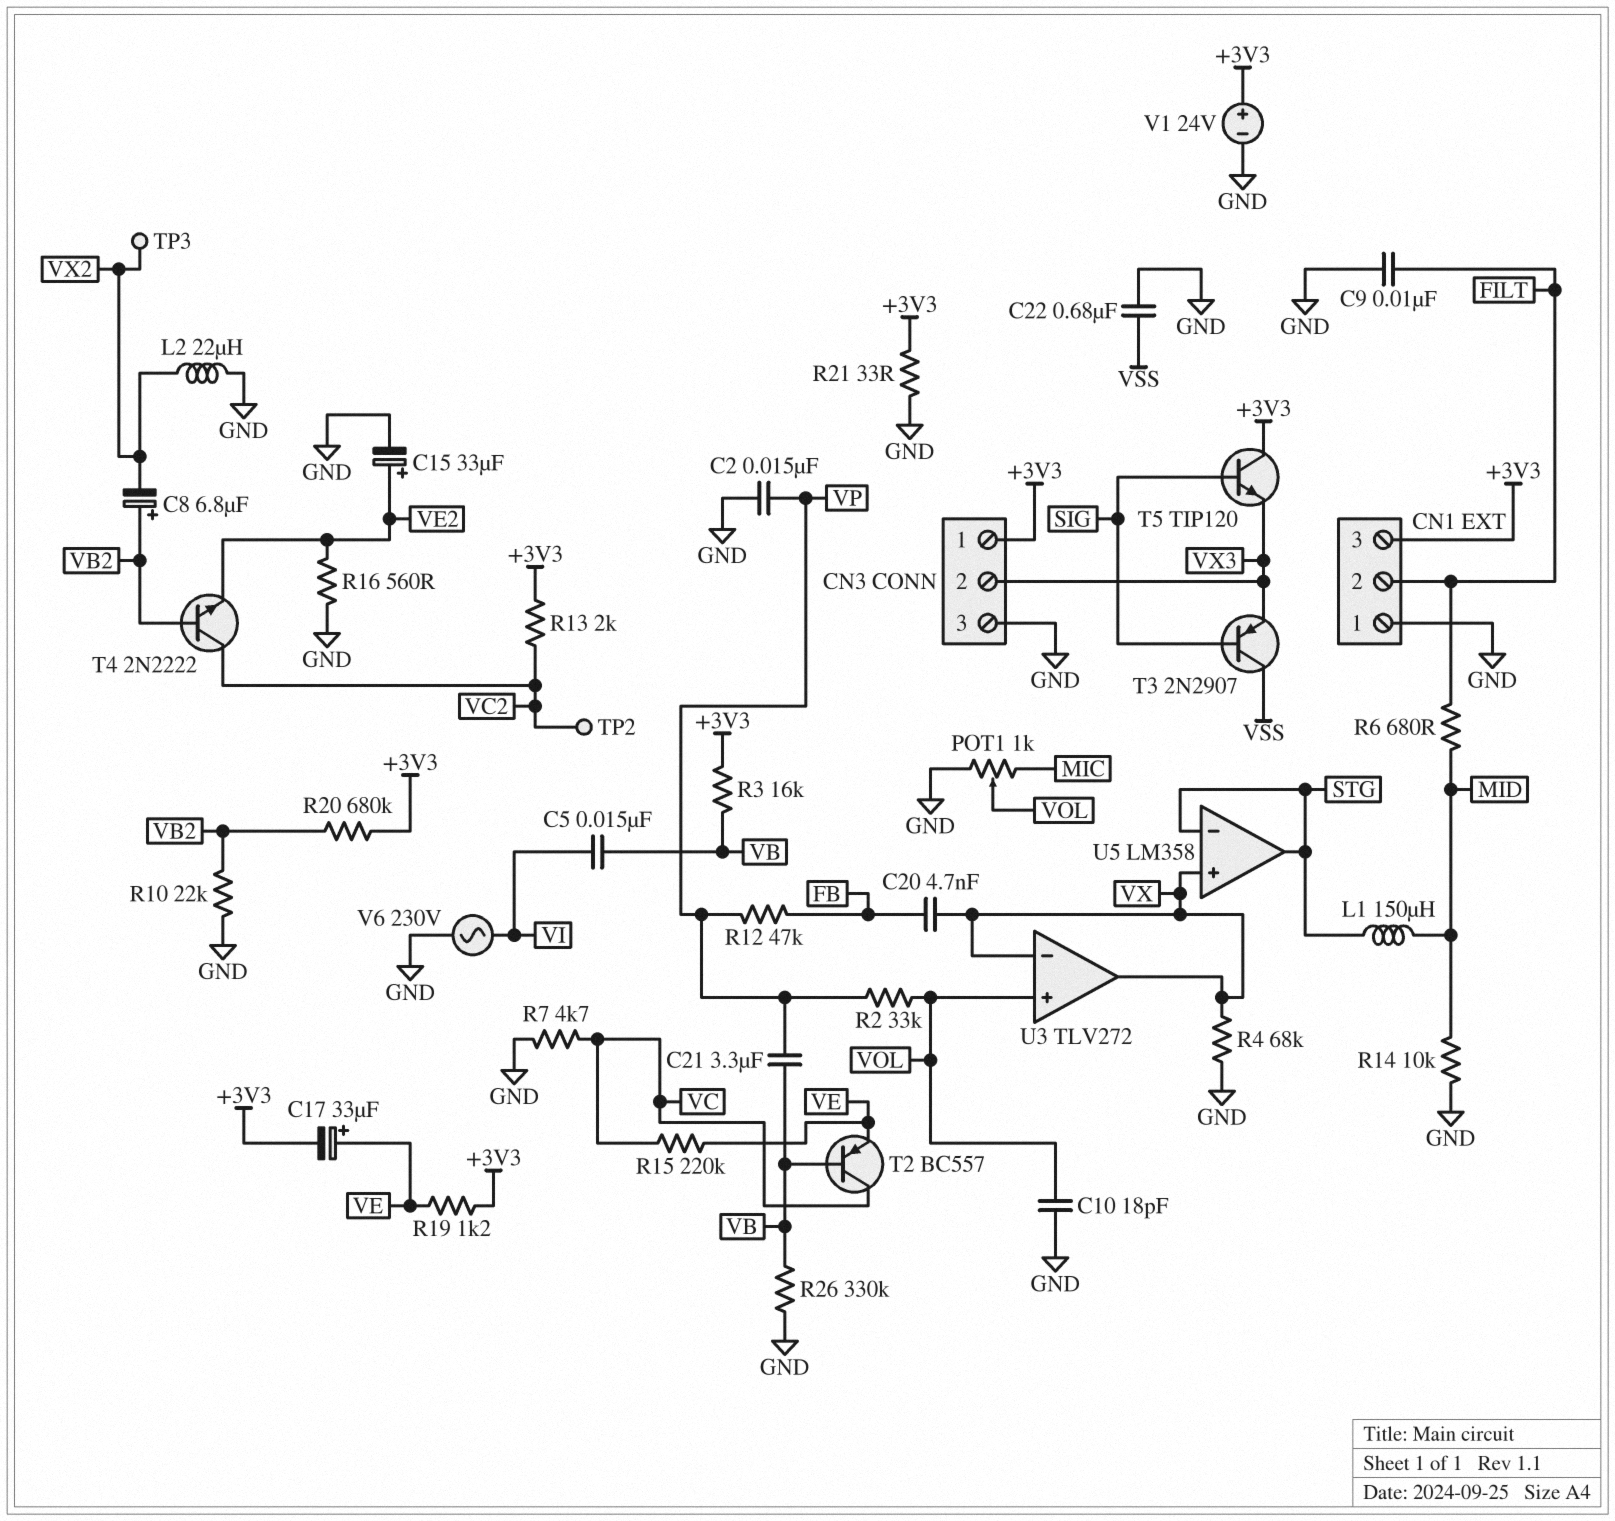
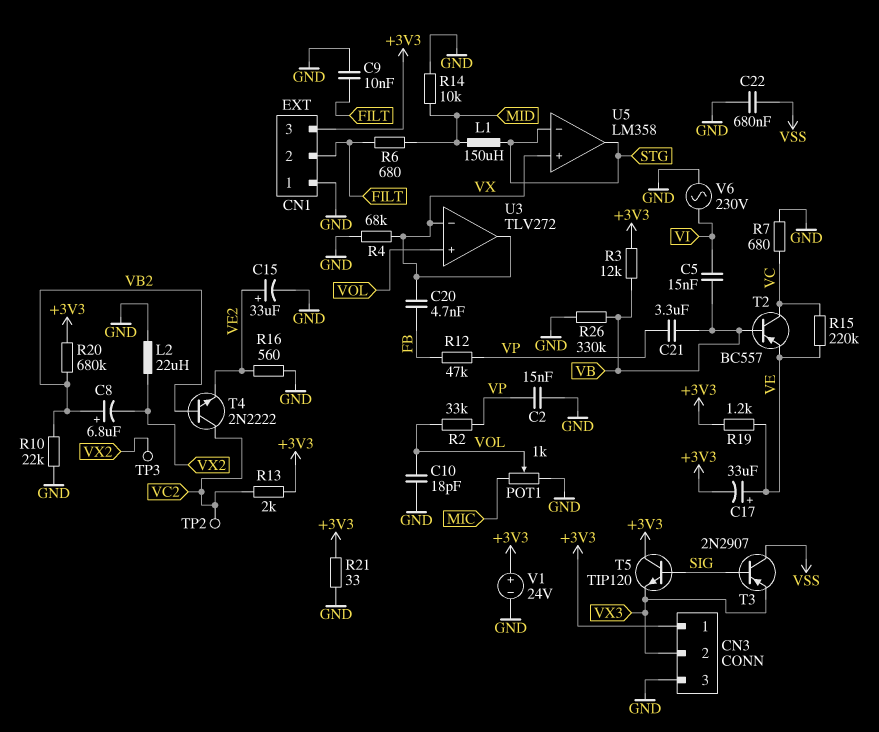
R3: 16k (+3V3, VB) -> 12k (+3V3, VB)
R7: 4.7k (GND, VC) -> 680 (GND, VC)

